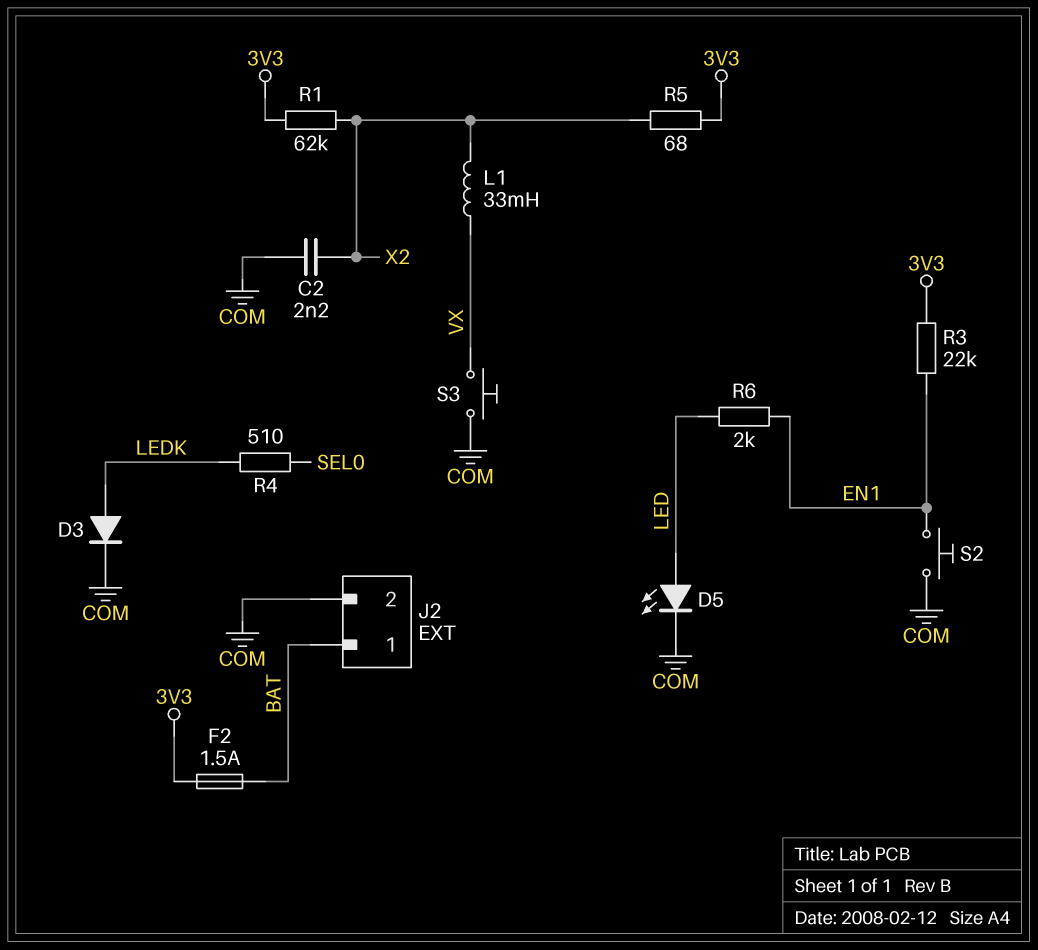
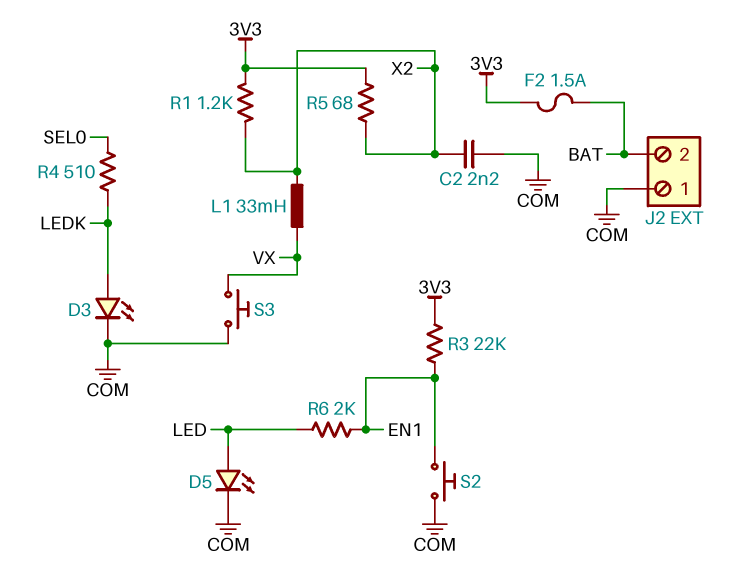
D3: diode (A LEDK, K COM) -> LED (A LEDK, K COM)
J2 pin 1: BAT -> COM
J2 pin 2: COM -> BAT
R1: 62k (3V3, X2) -> 1.2k (3V3, X2)

